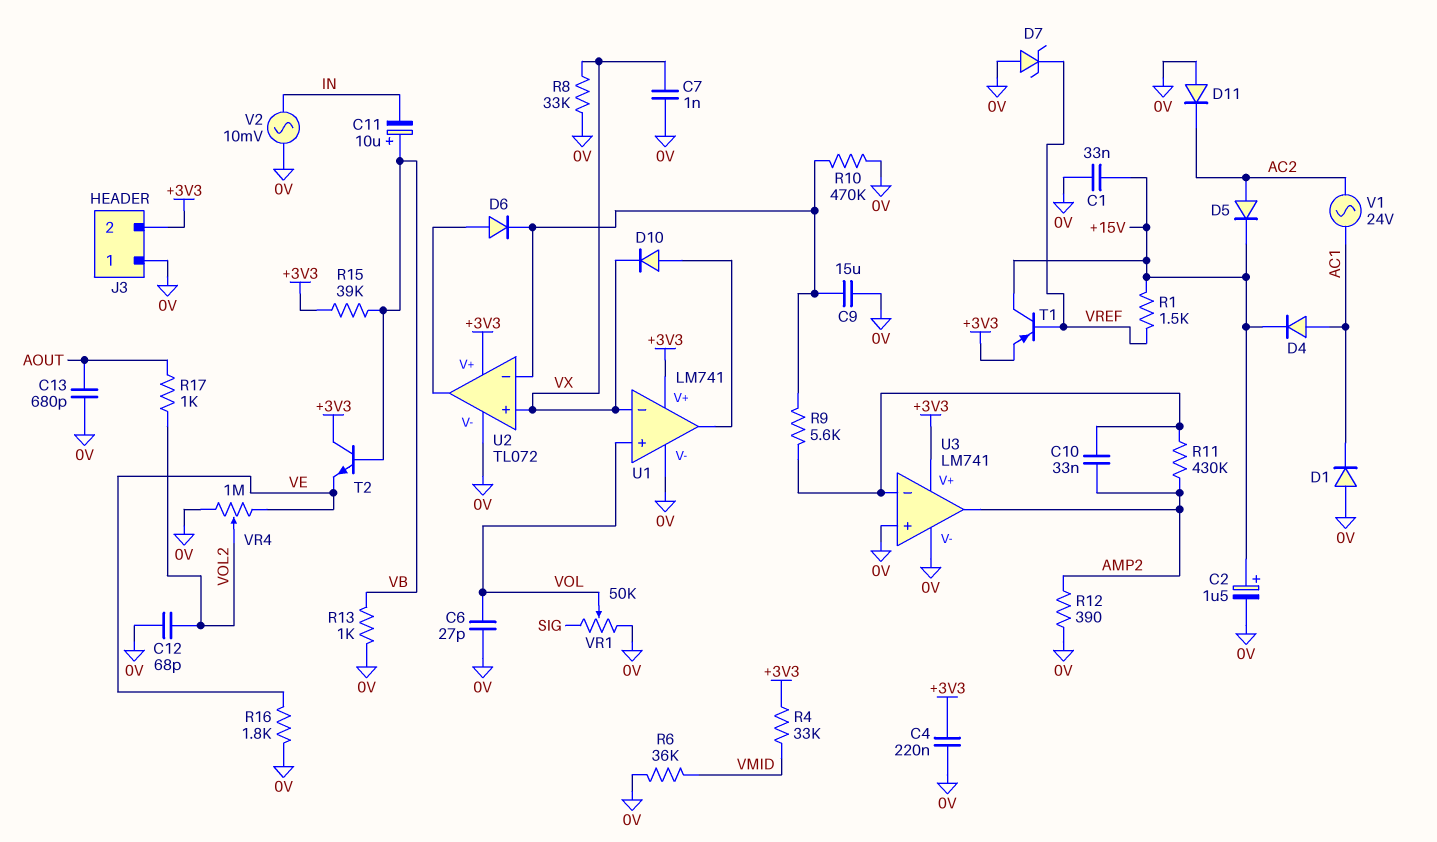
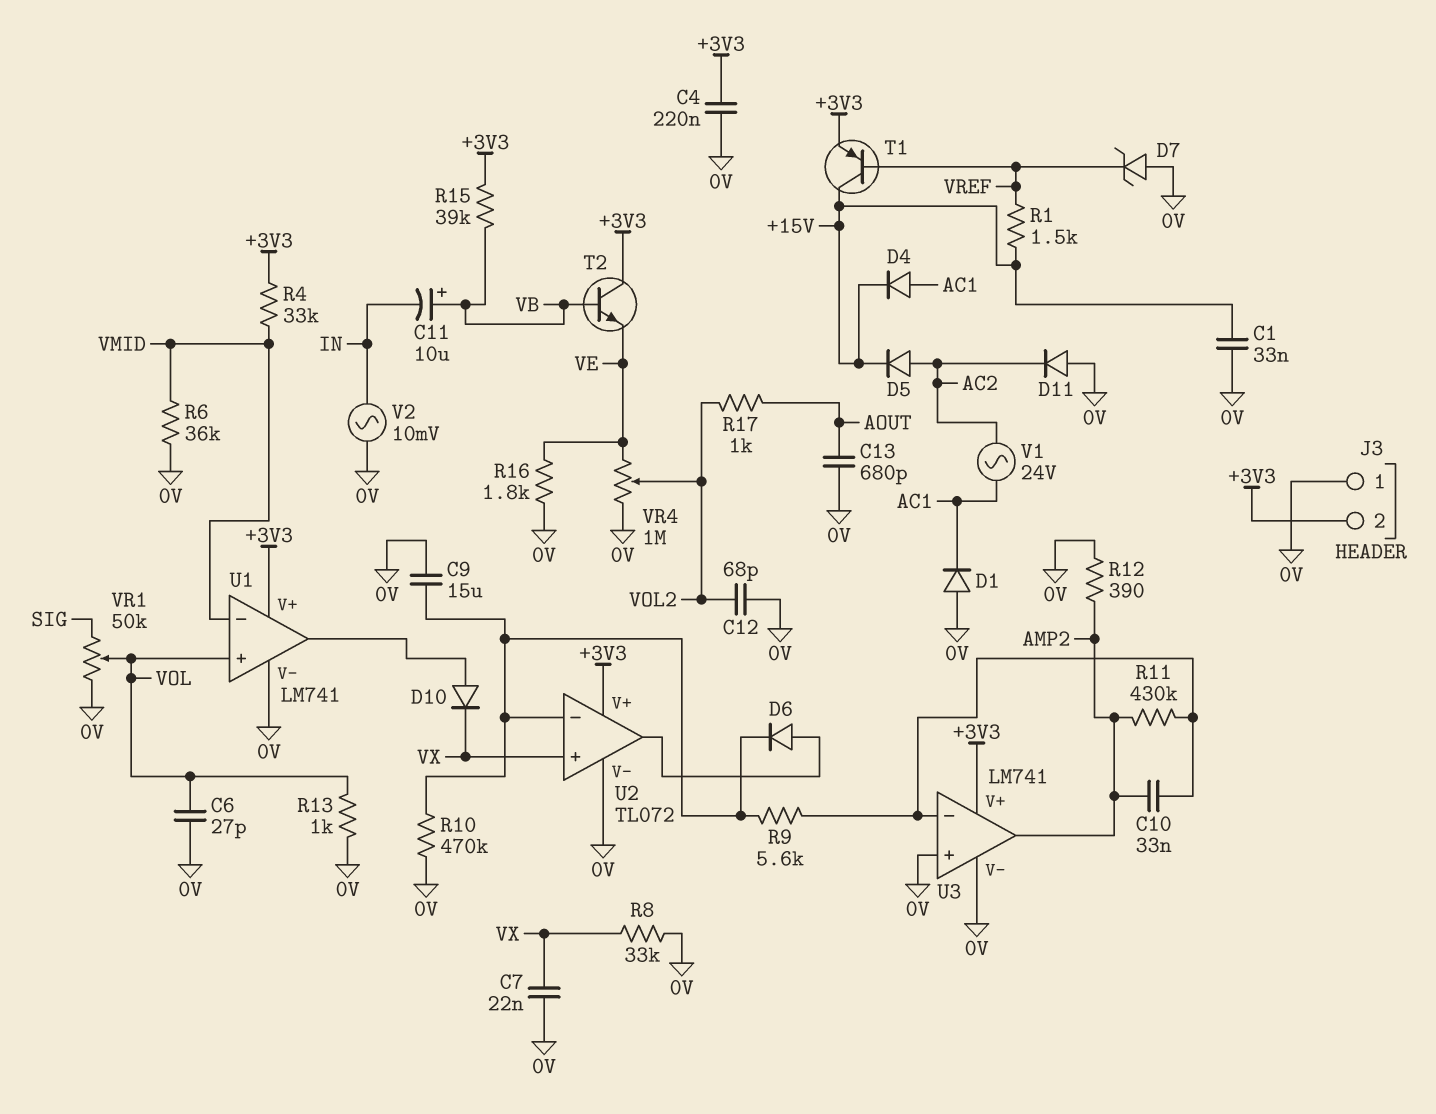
C2: 1.5uF (plus +15V, minus 0V) -> none
C7: 1nF (0V, VX) -> 22nF (0V, VX)
R13: 1k (0V, VB) -> 1k (0V, VOL)
U1 pin in-: VX -> VMID

